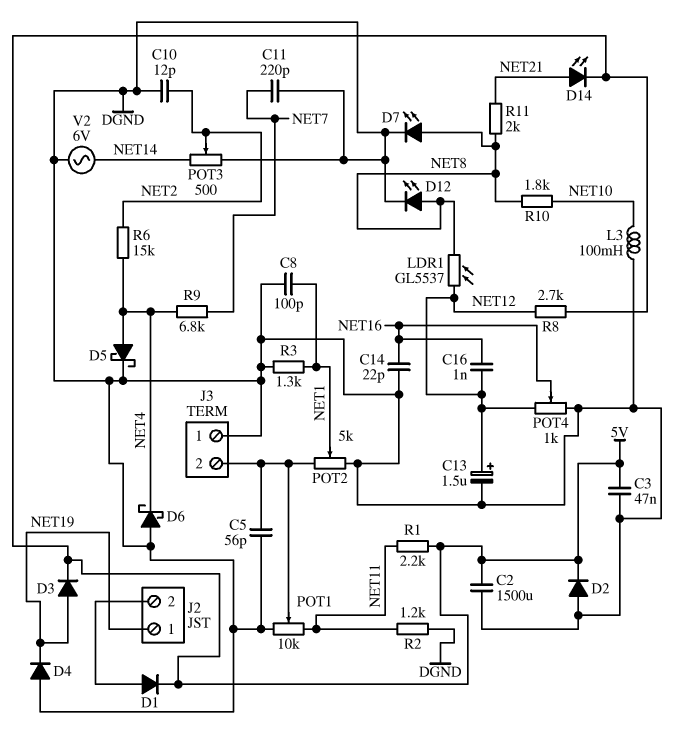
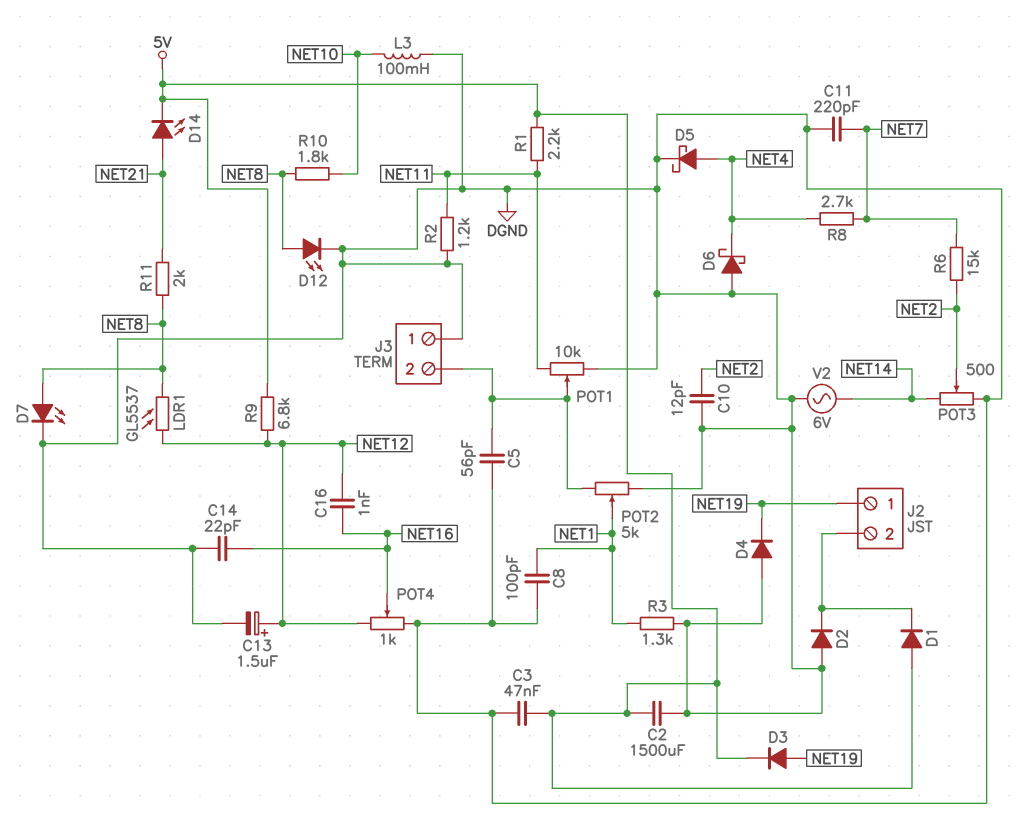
D1: diode (A J2/2, K 5V) -> diode (A 5V, K J2/2)
D2: diode (A DGND, K 5V) -> diode (A DGND, K J2/2)
R6: 15k (NET2, NET4) -> 15k (NET2, NET7)
R8: 2.7k (5V, NET12) -> 2.7k (NET4, NET7)
R9: 6.8k (NET4, NET7) -> 6.8k (5V, NET12)

